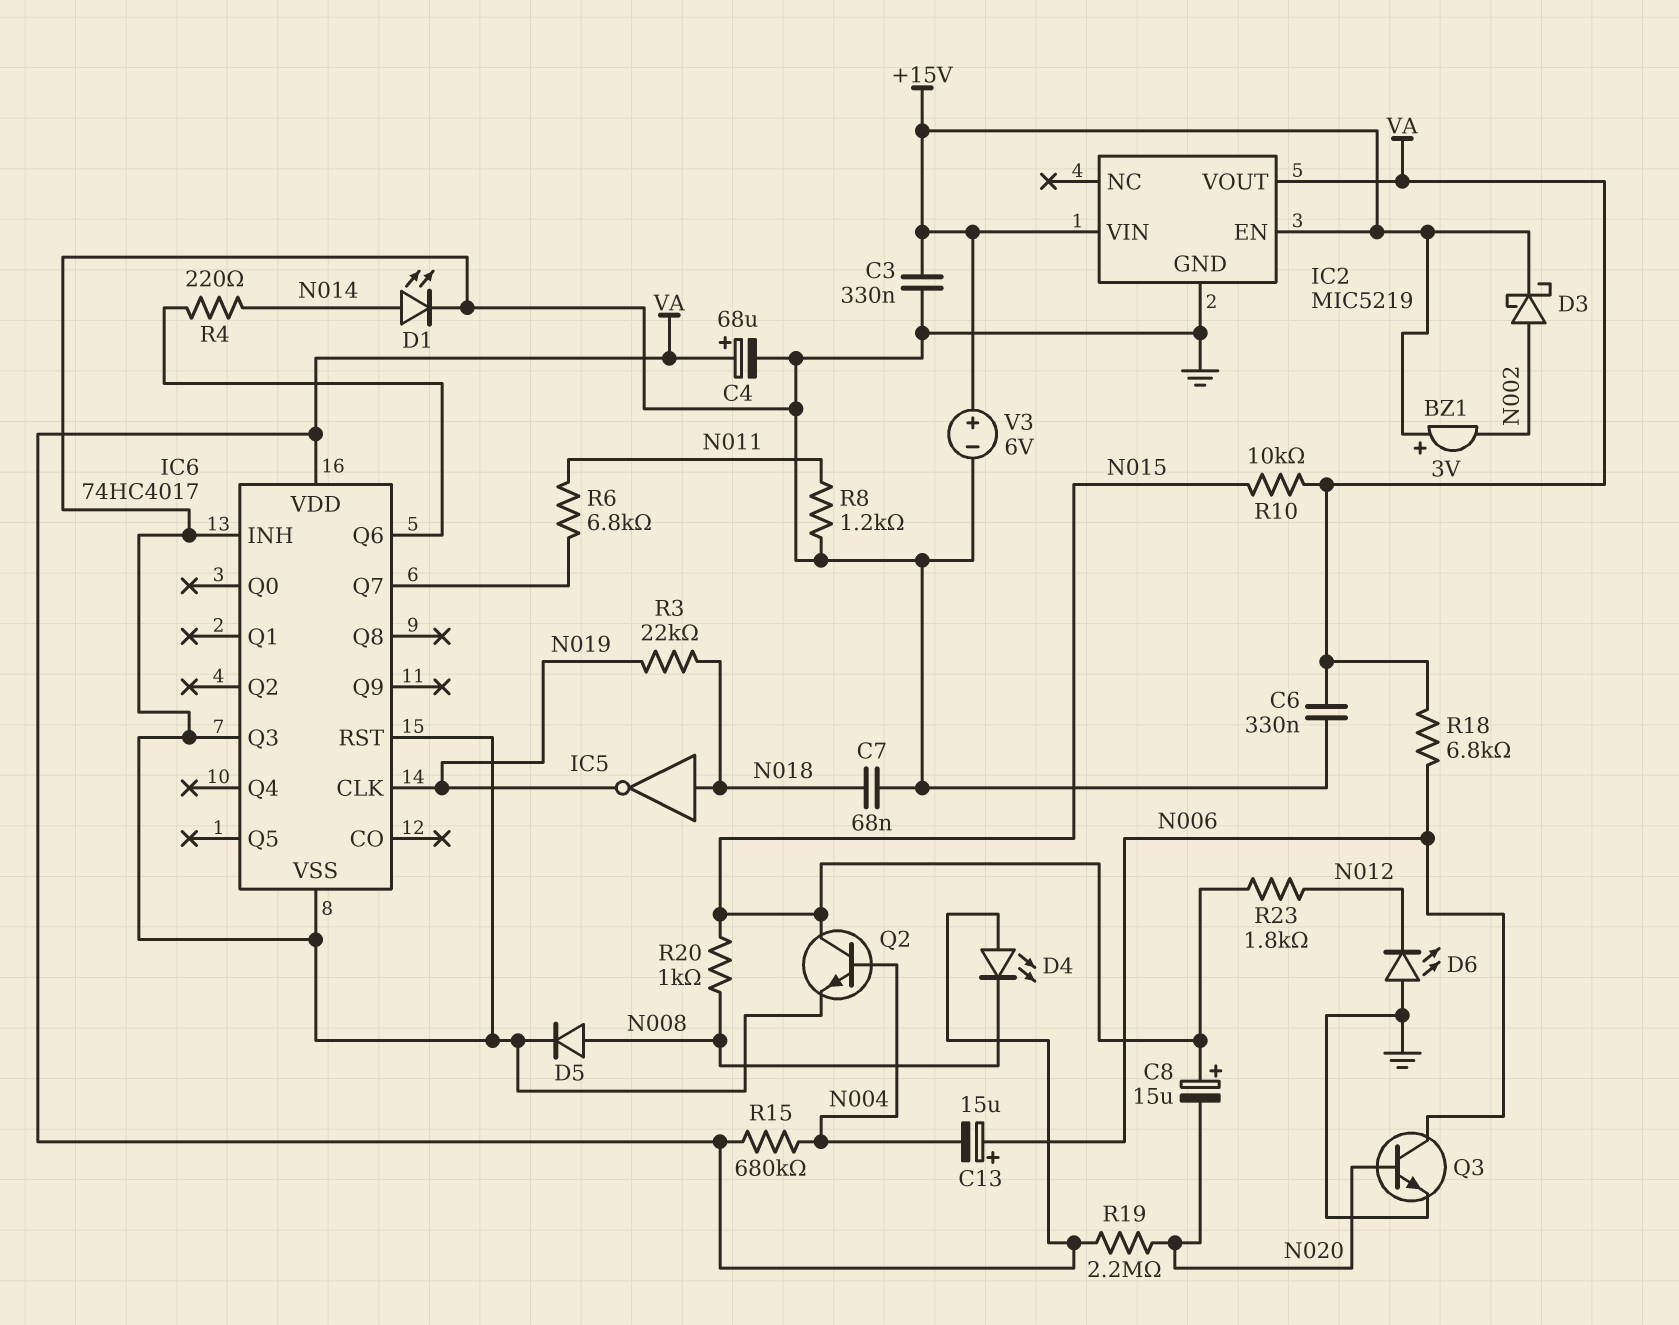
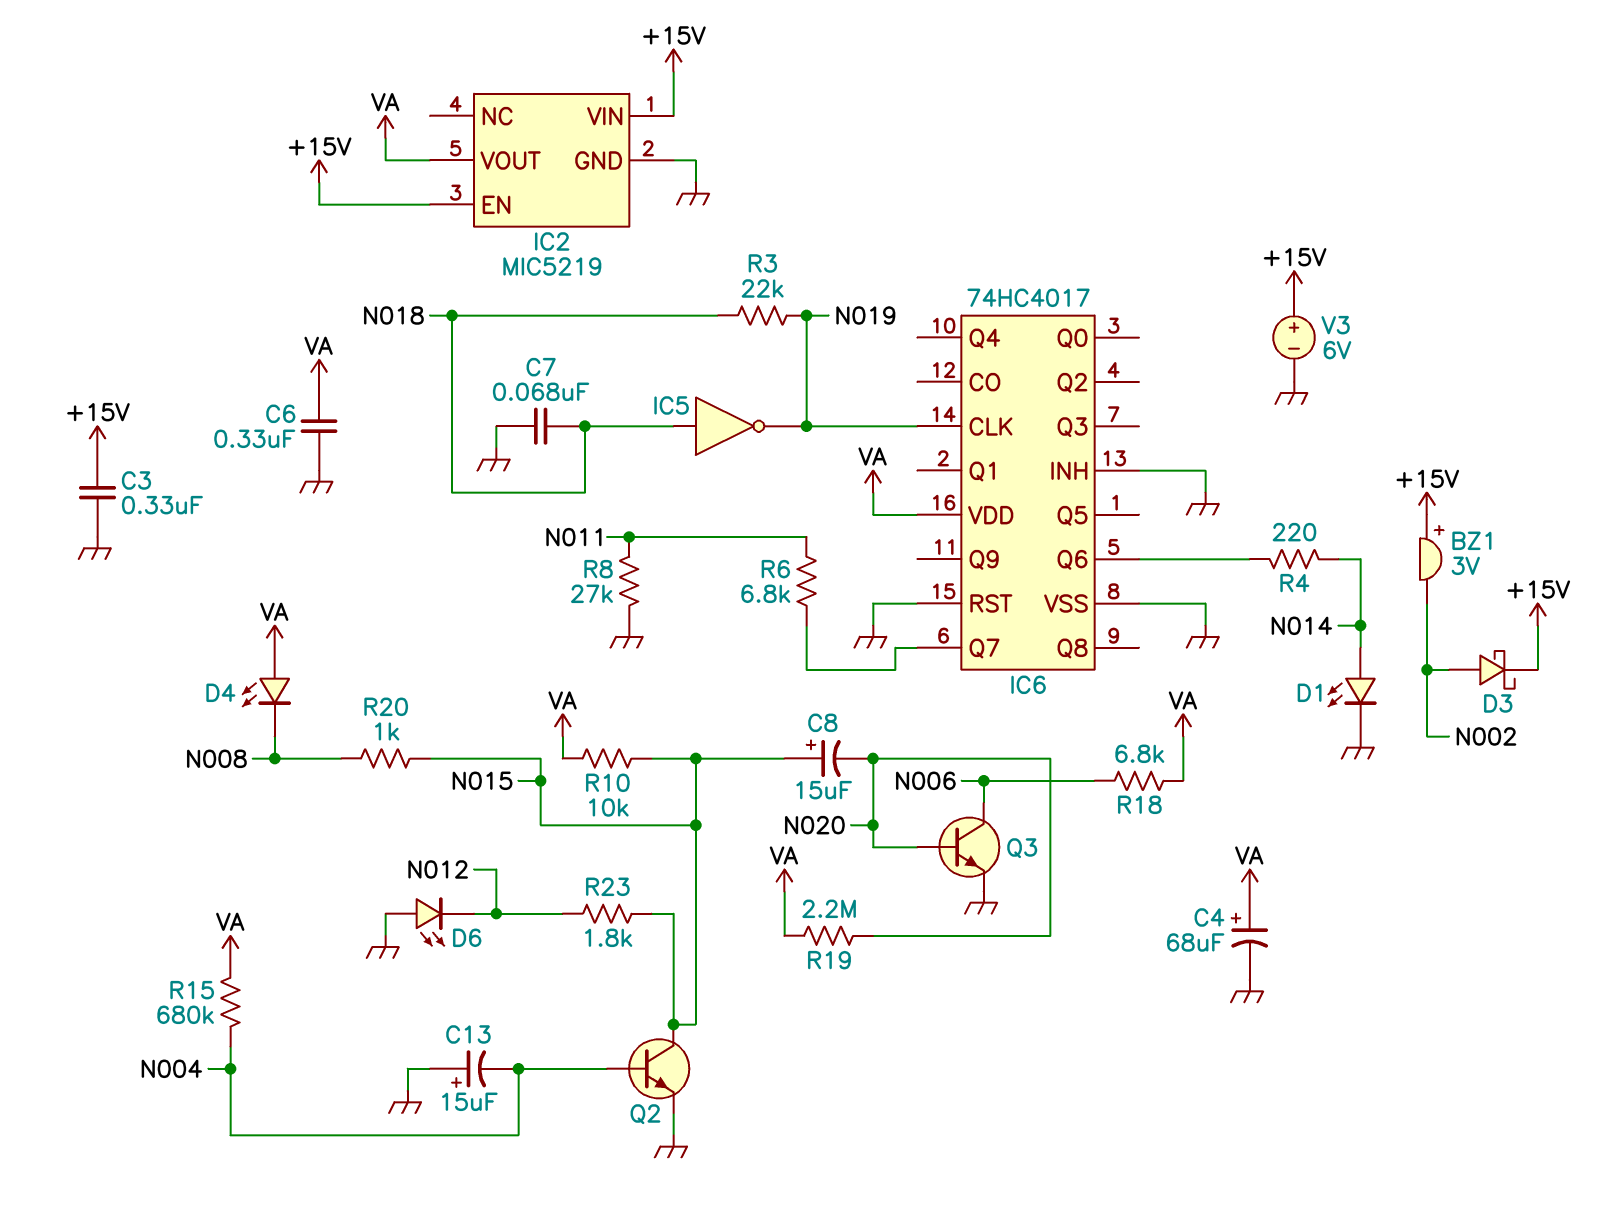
C13: 15uF (plus N006, minus N004) -> 15uF (plus GND, minus N004)
D5: diode (A N008, K GND) -> none
IC6 pin Q3: GND -> none
R8: 1.2k (GND, N011) -> 27k (GND, N011)

